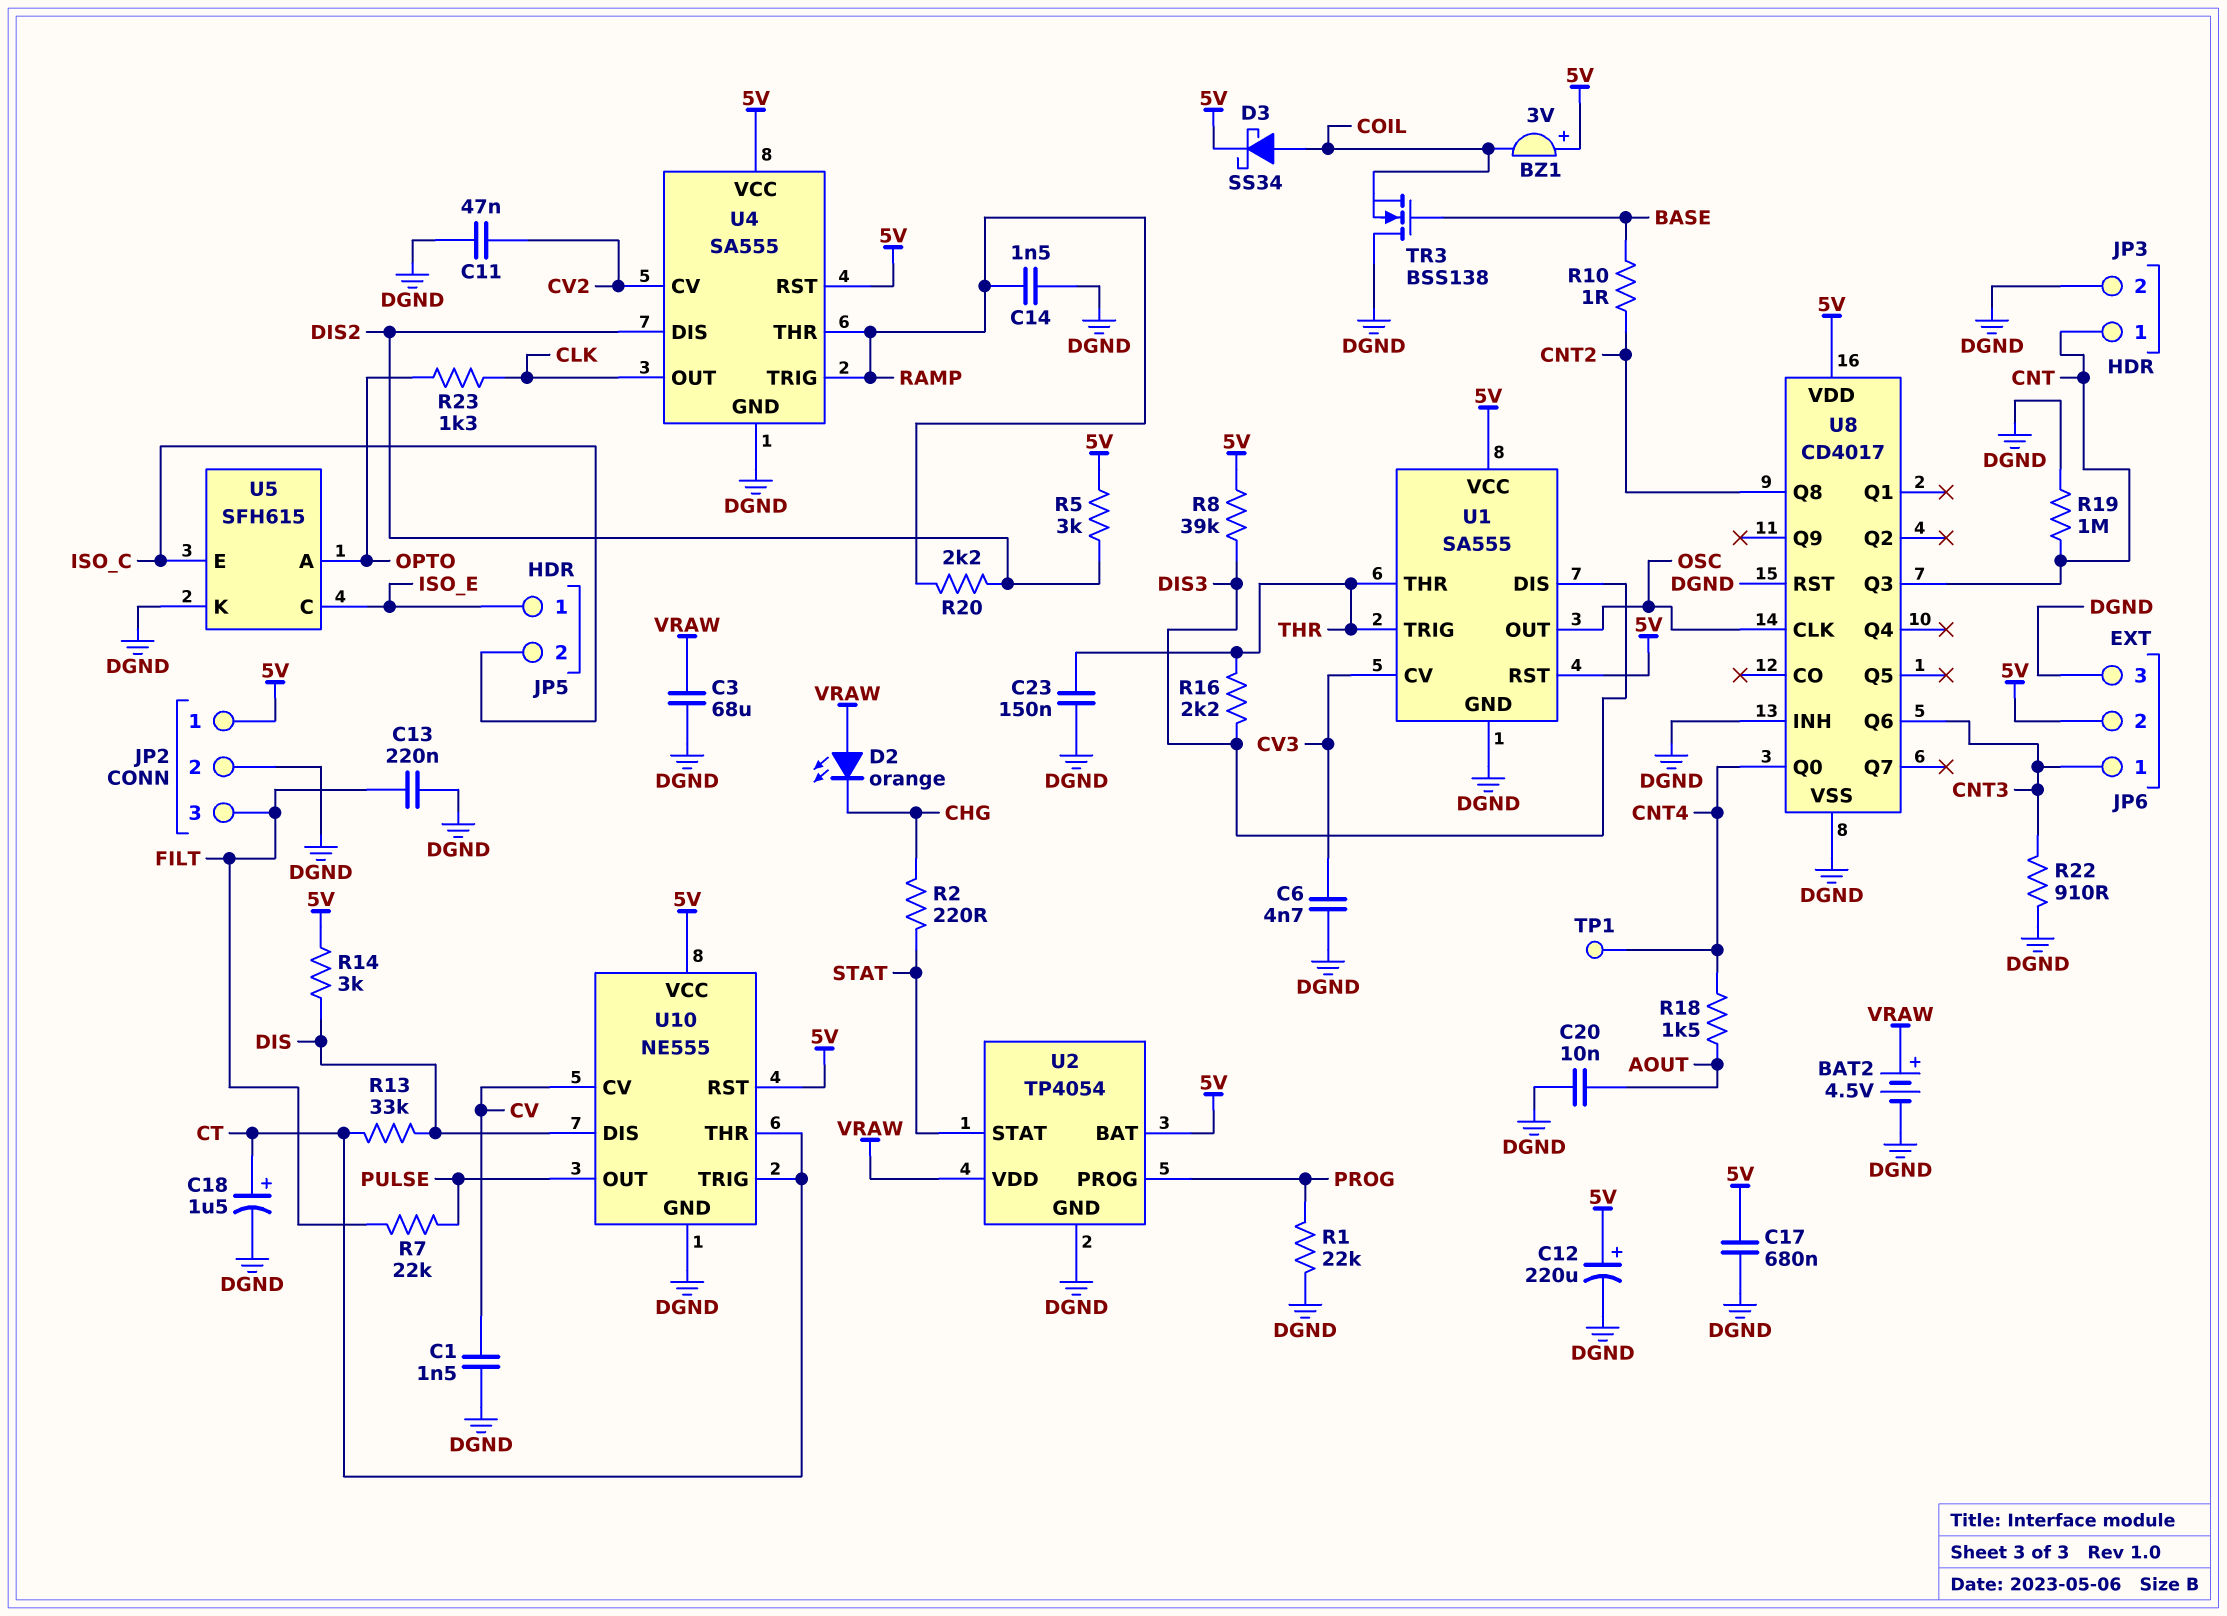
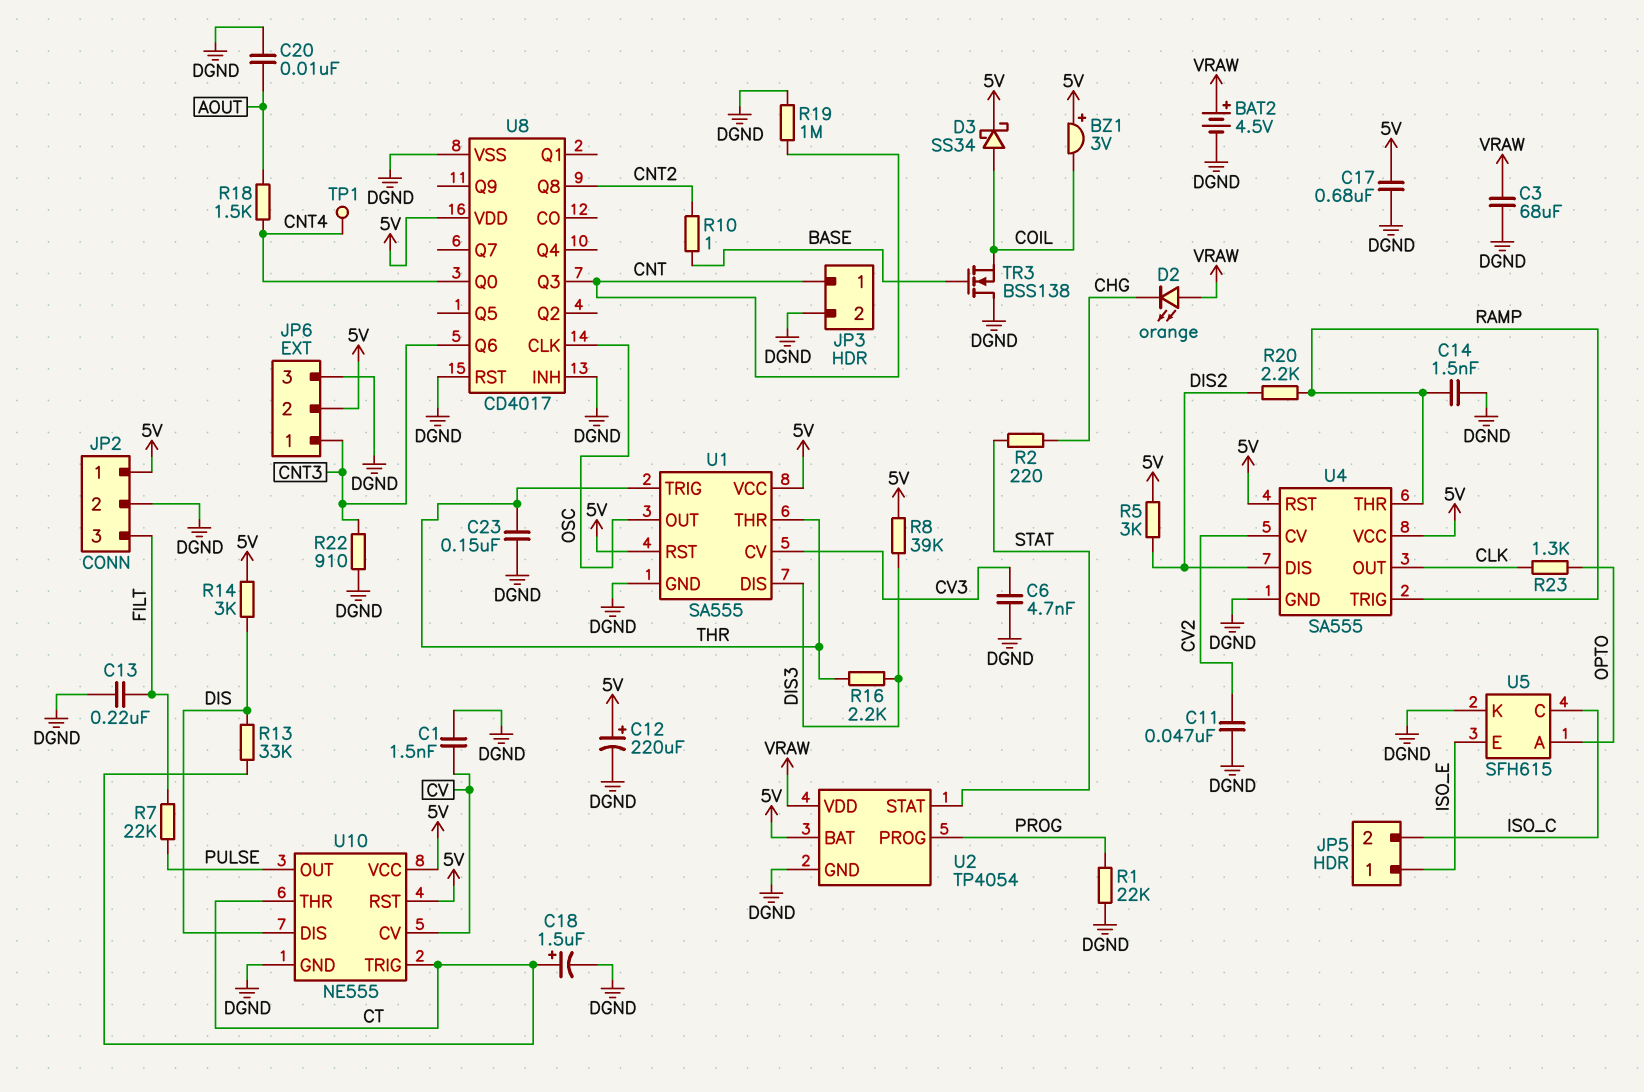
U5 pin C: ISO_E -> ISO_C
U5 pin E: ISO_C -> ISO_E

